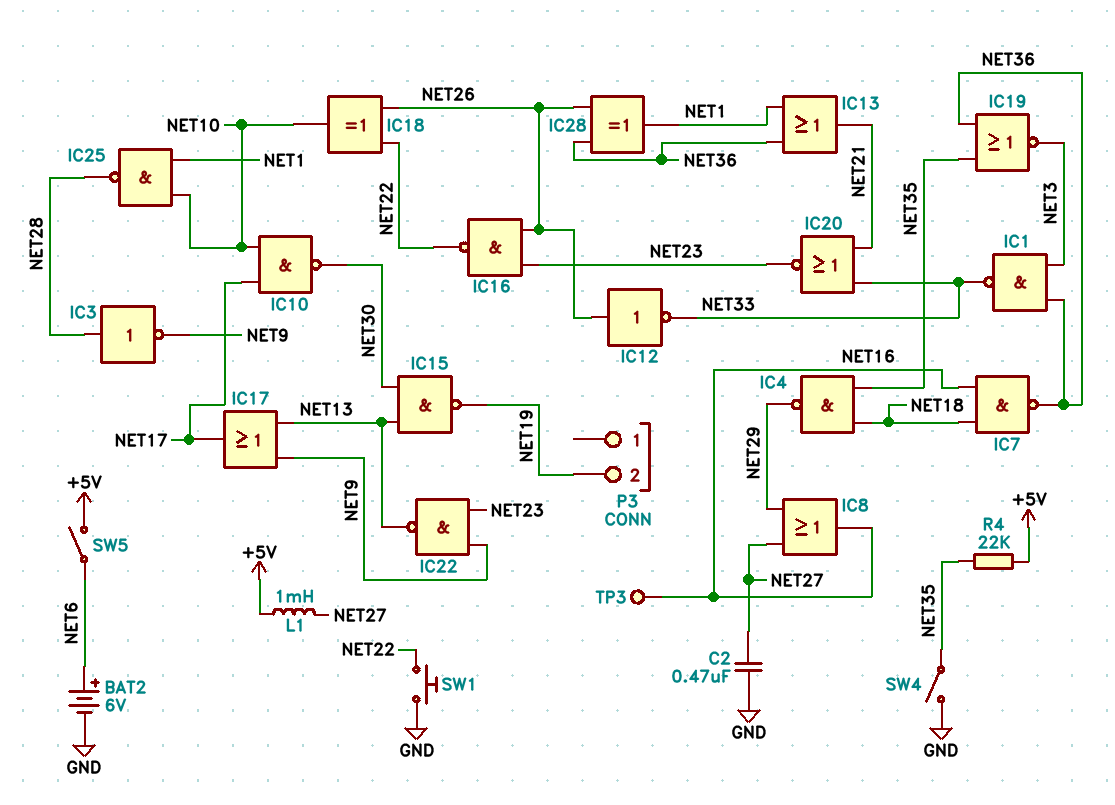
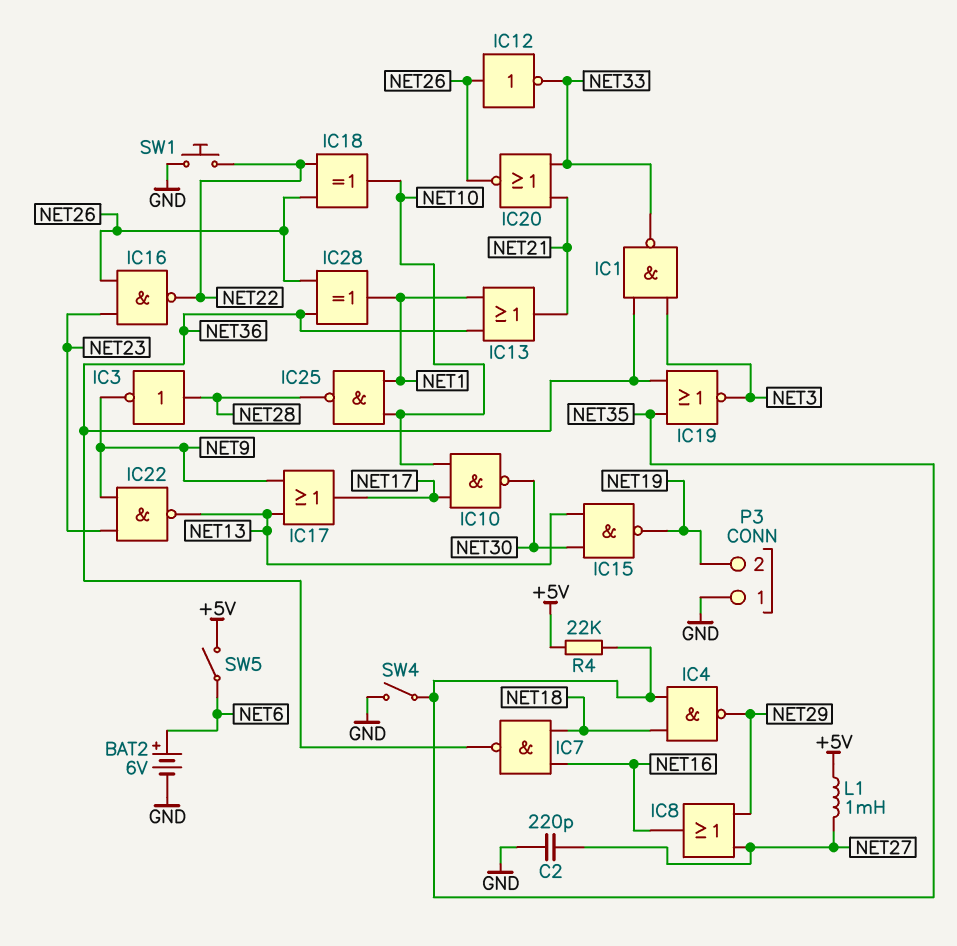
C2: 470nF (GND, NET27) -> 220pF (GND, NET27)
IC20: NOR (in NET21, in NET33, out NET23) -> NOR (in NET21, in NET33, out NET26)
P3 pin 1: none -> GND
TP3: test point (NET16) -> none

